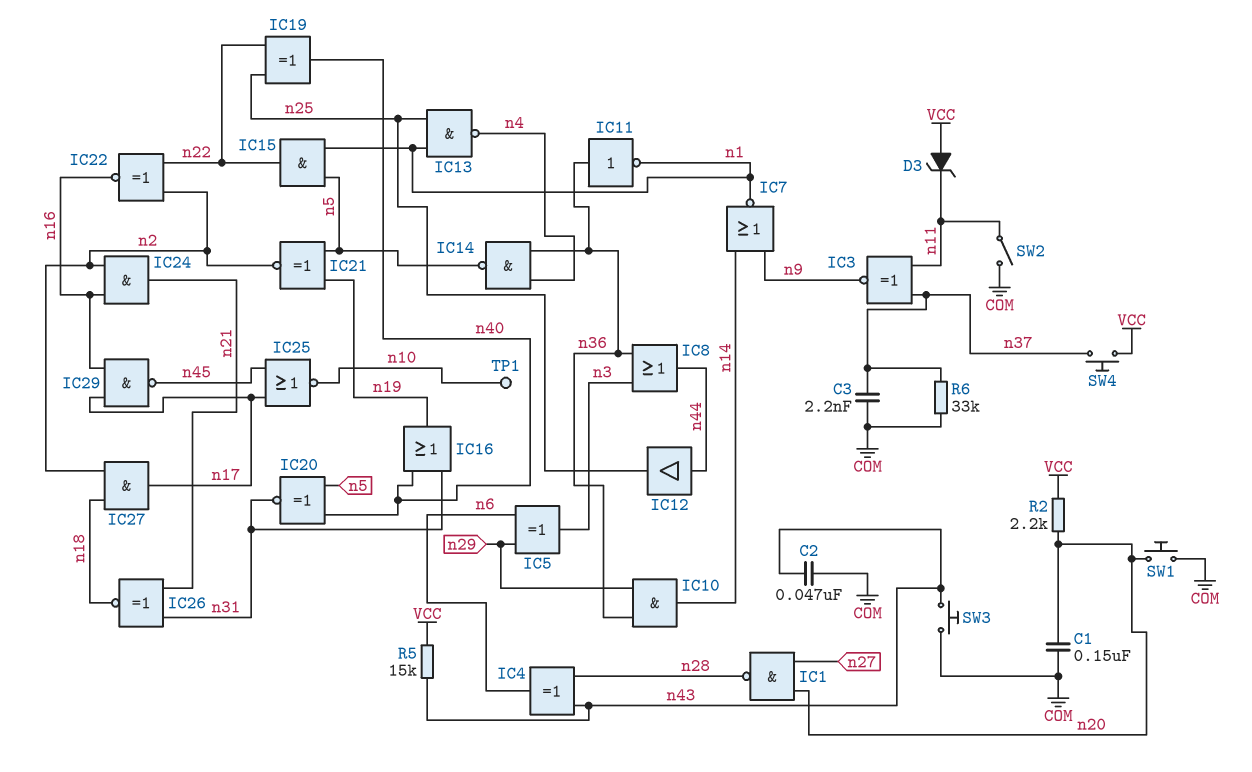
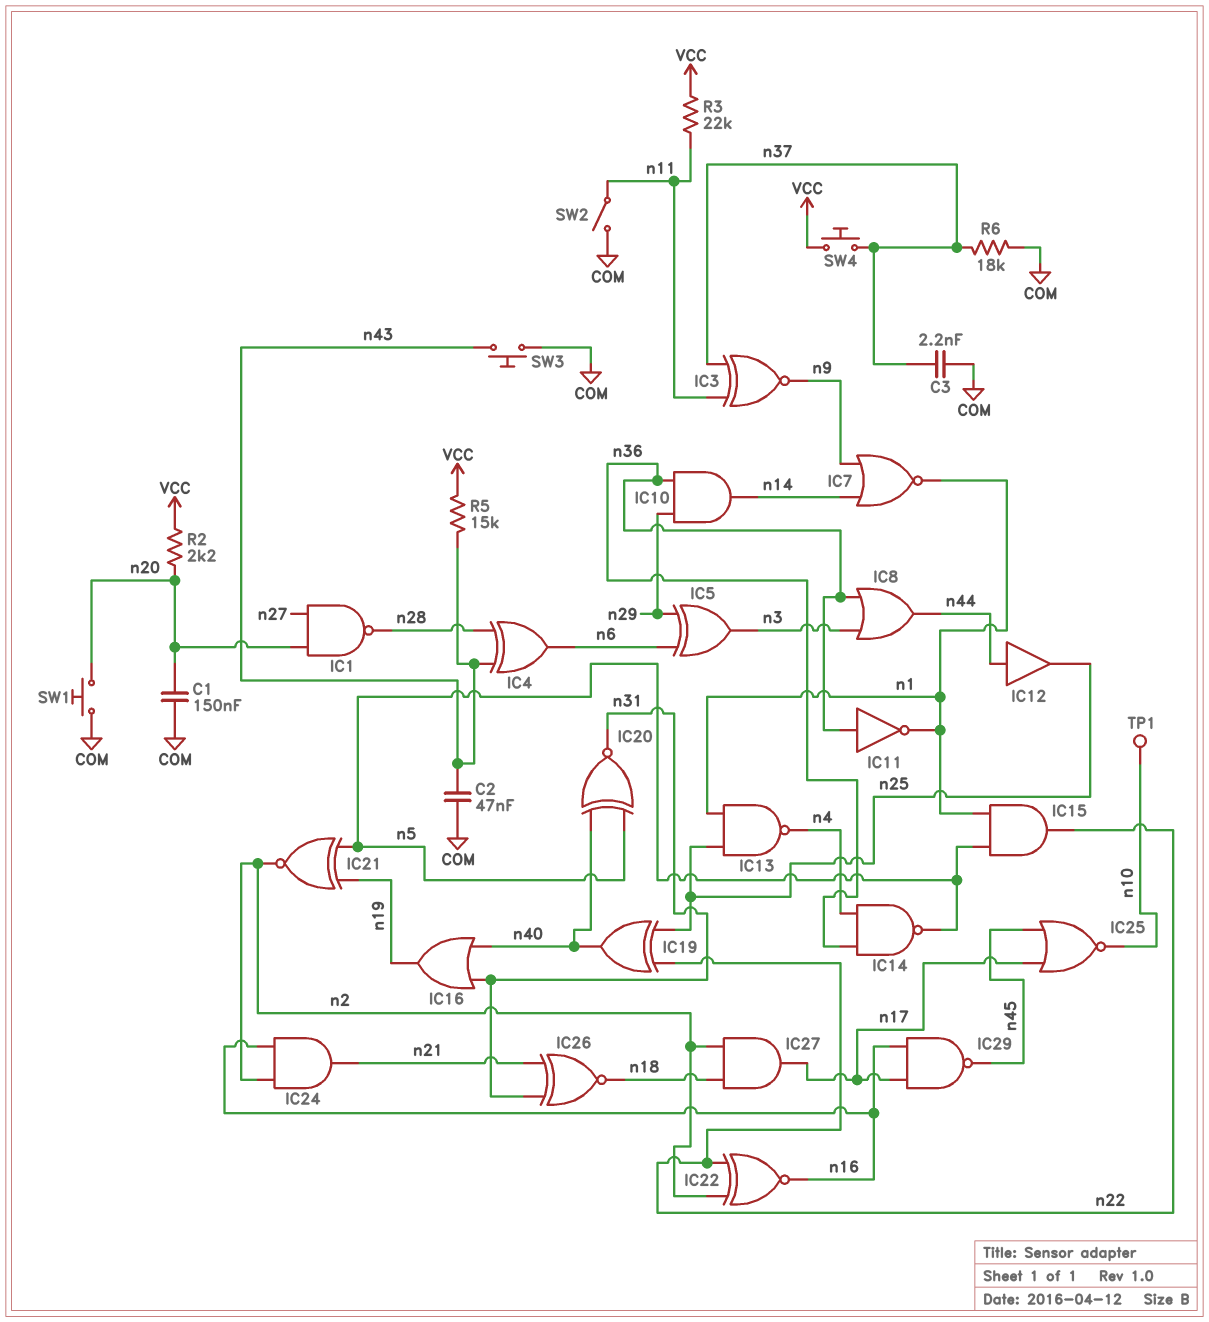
D3: zener (A VCC, K n11) -> none
R3: none -> 22k (VCC, n11)
R6: 33k (COM, n37) -> 18k (COM, n37)

